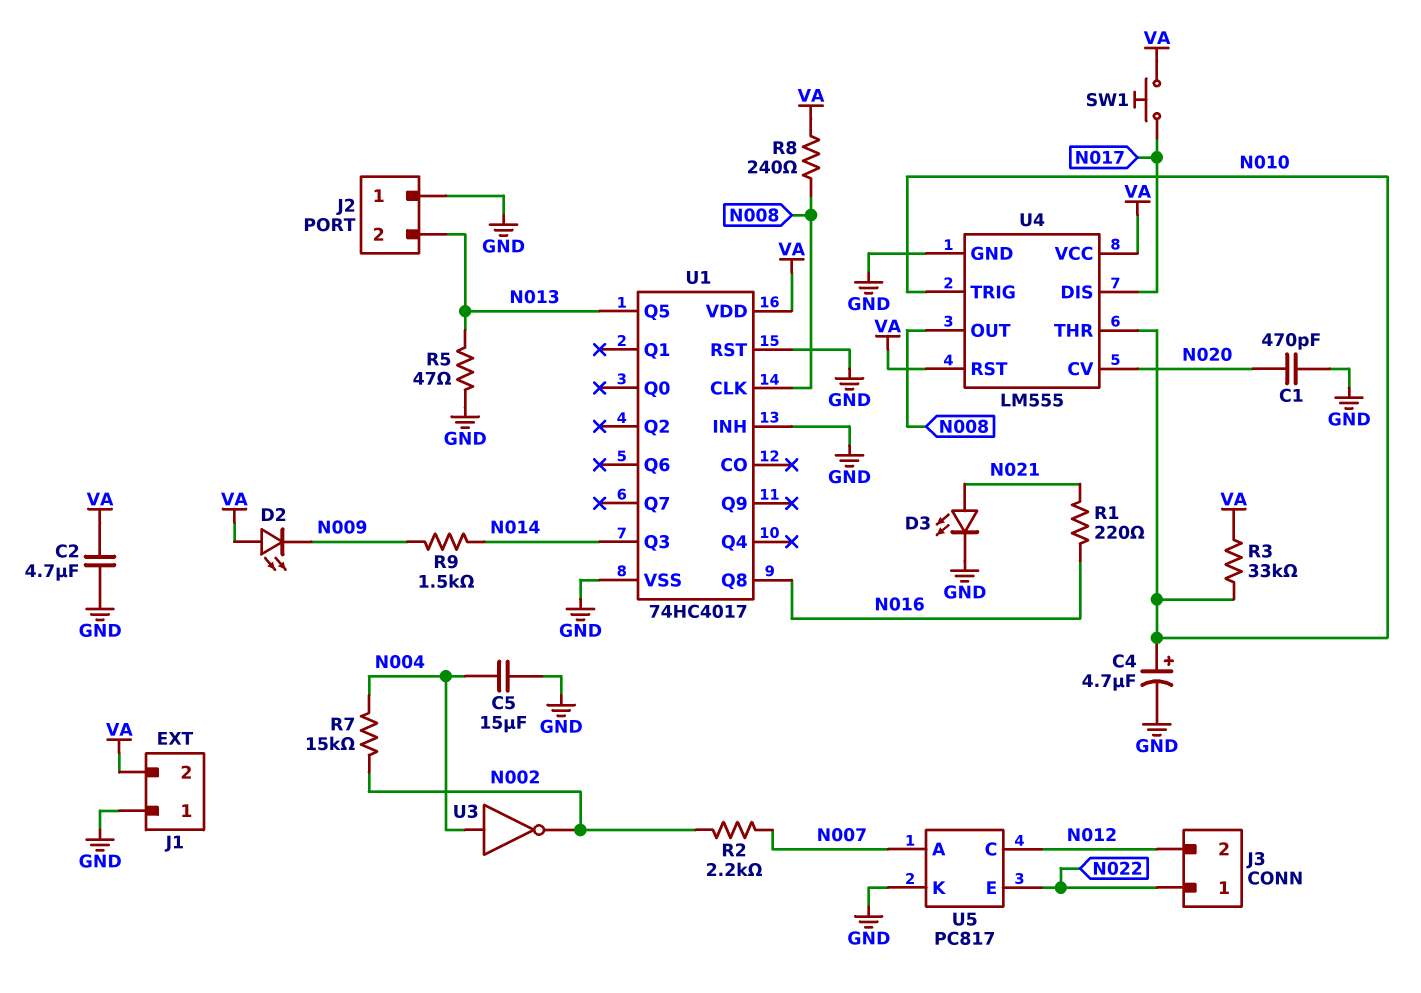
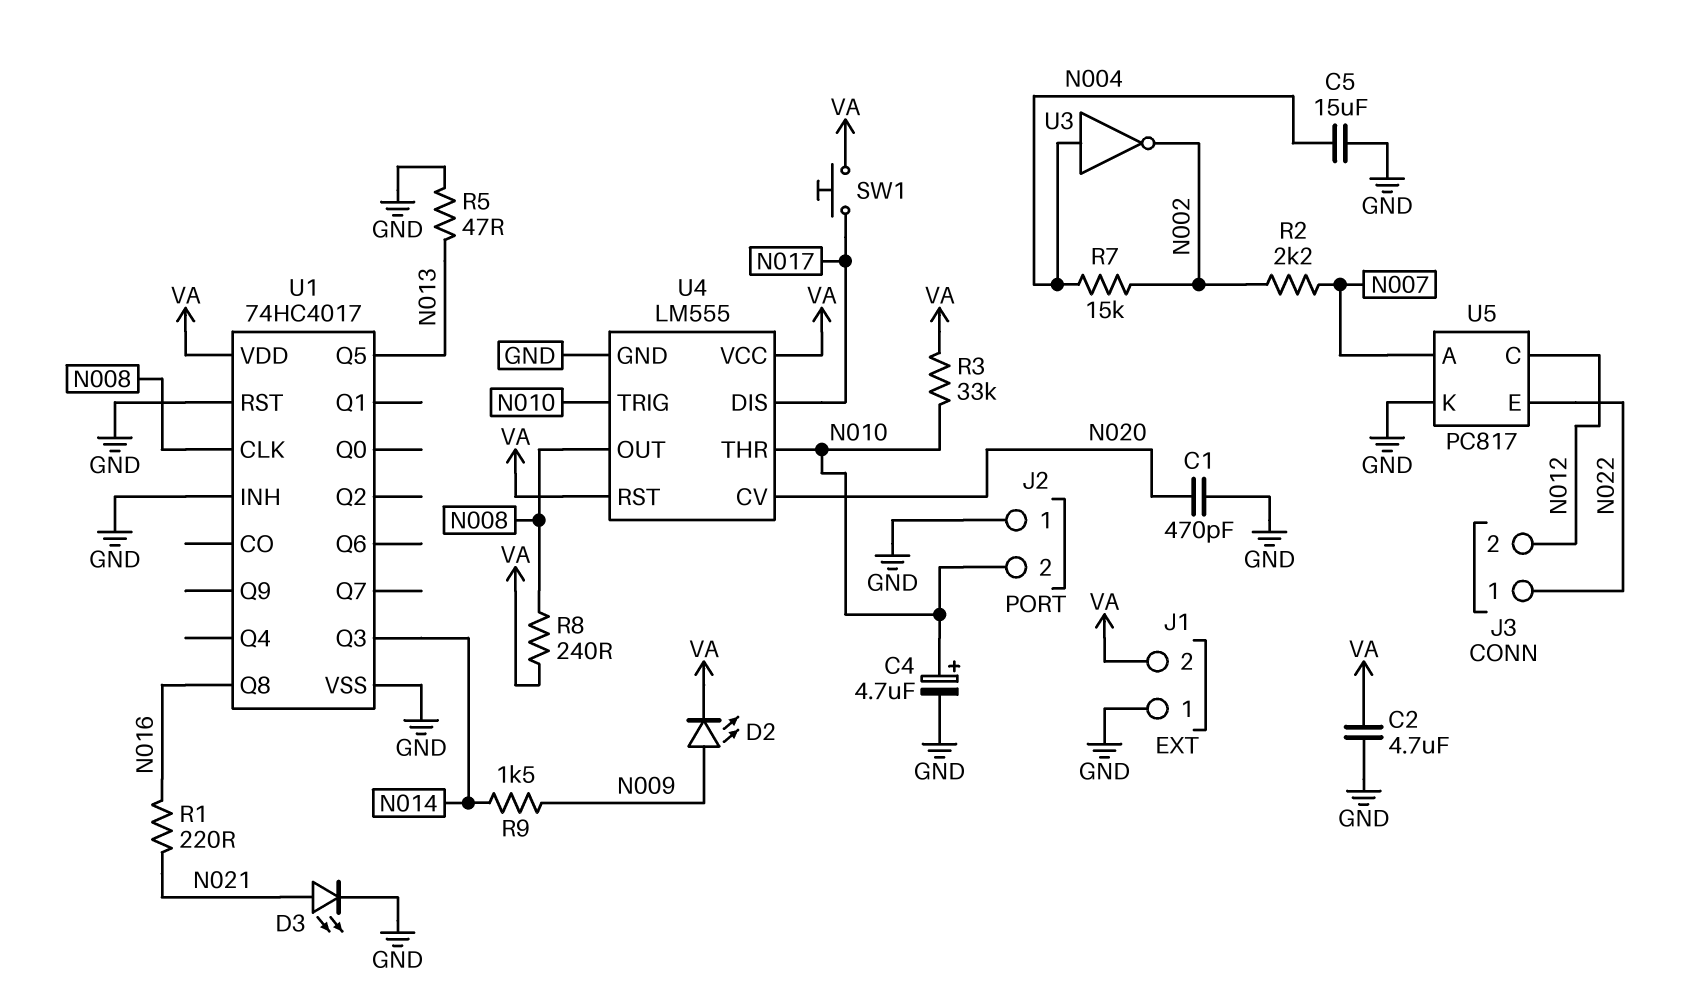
D2: LED (A VA, K N009) -> LED (A N009, K VA)
J2 pin 2: N013 -> N010

